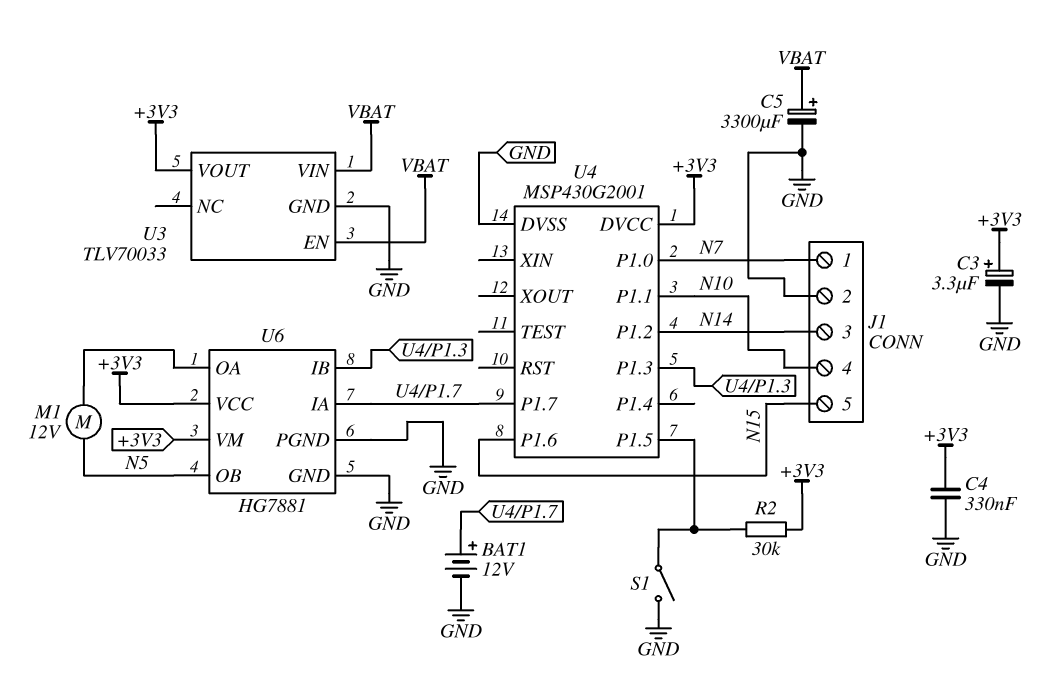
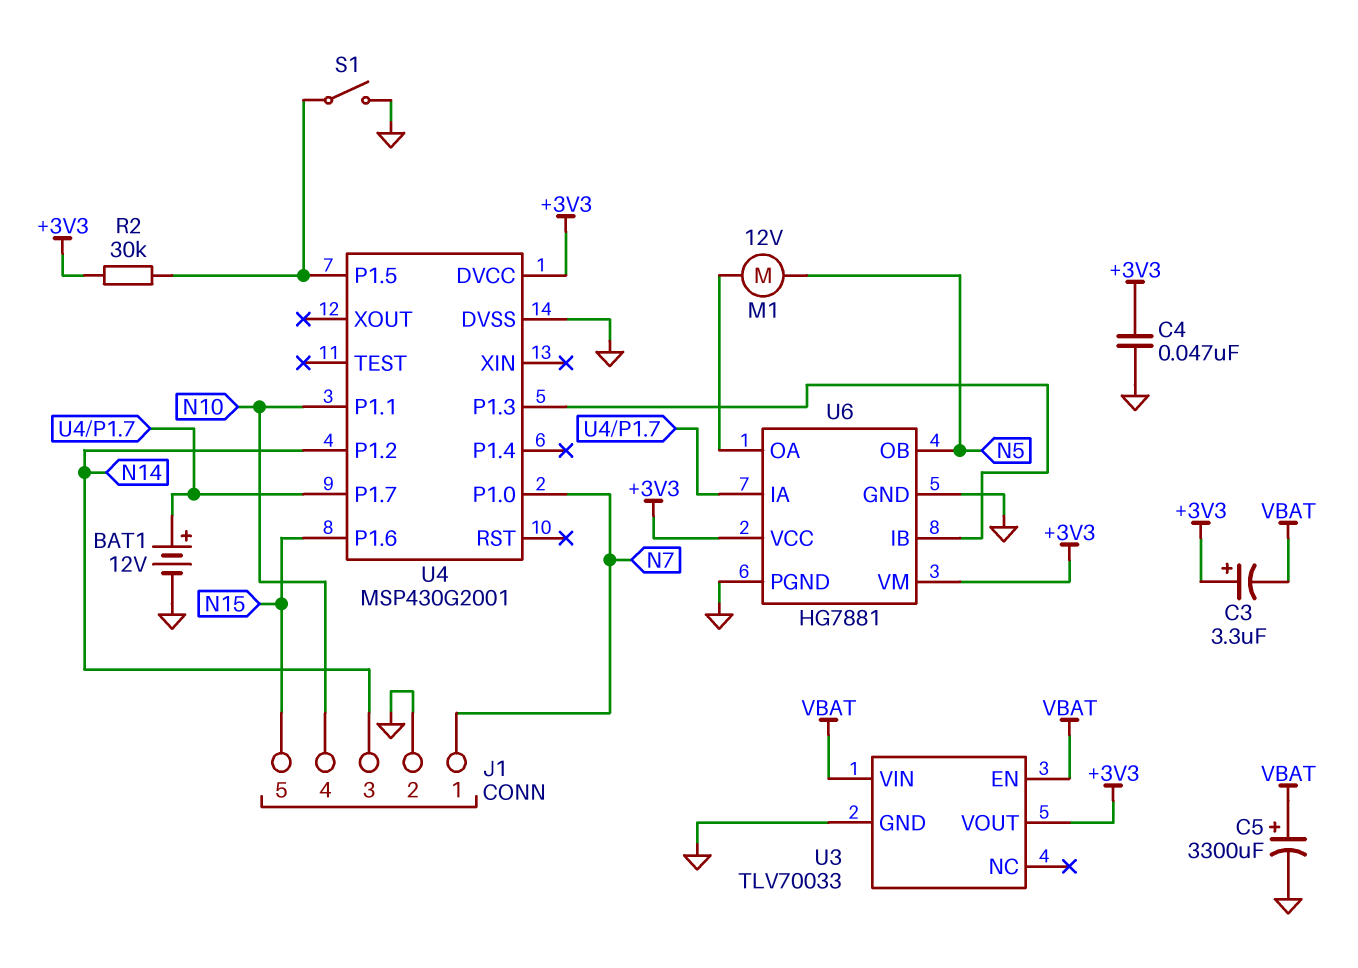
C3: 3.3uF (plus +3V3, minus GND) -> 3.3uF (plus +3V3, minus VBAT)
C4: 330nF (+3V3, GND) -> 47nF (+3V3, GND)

